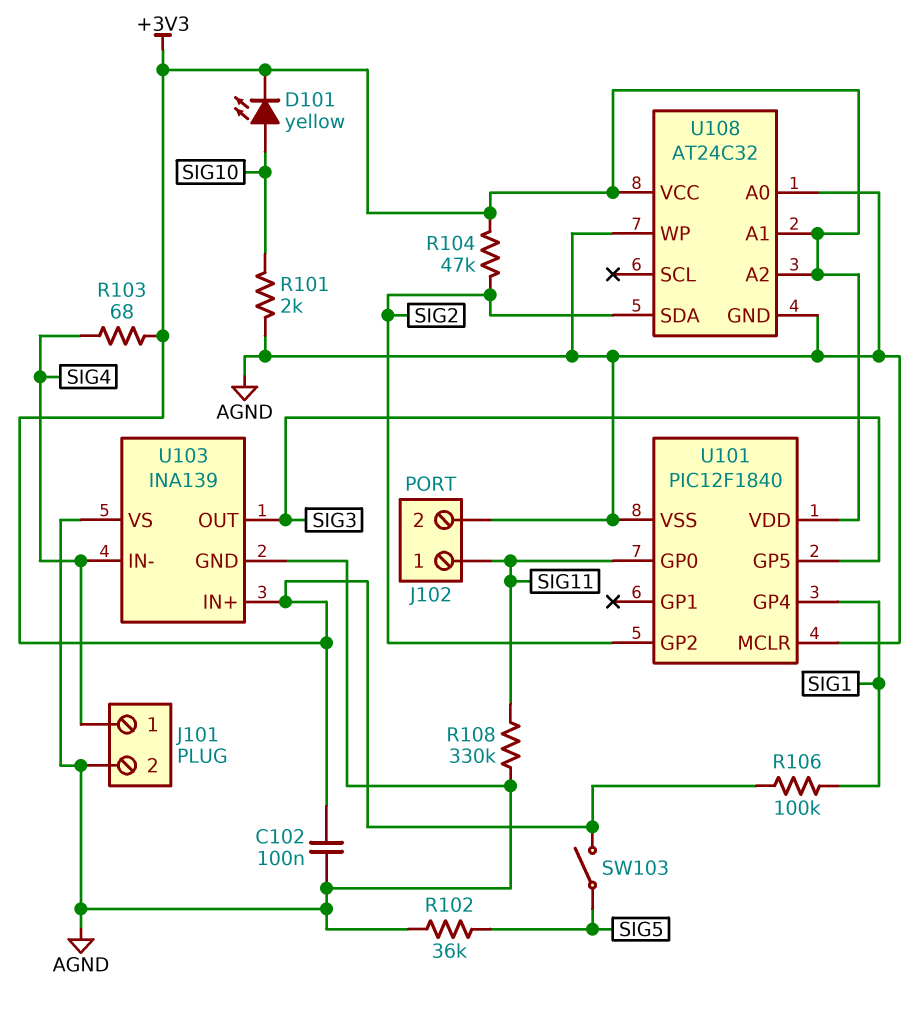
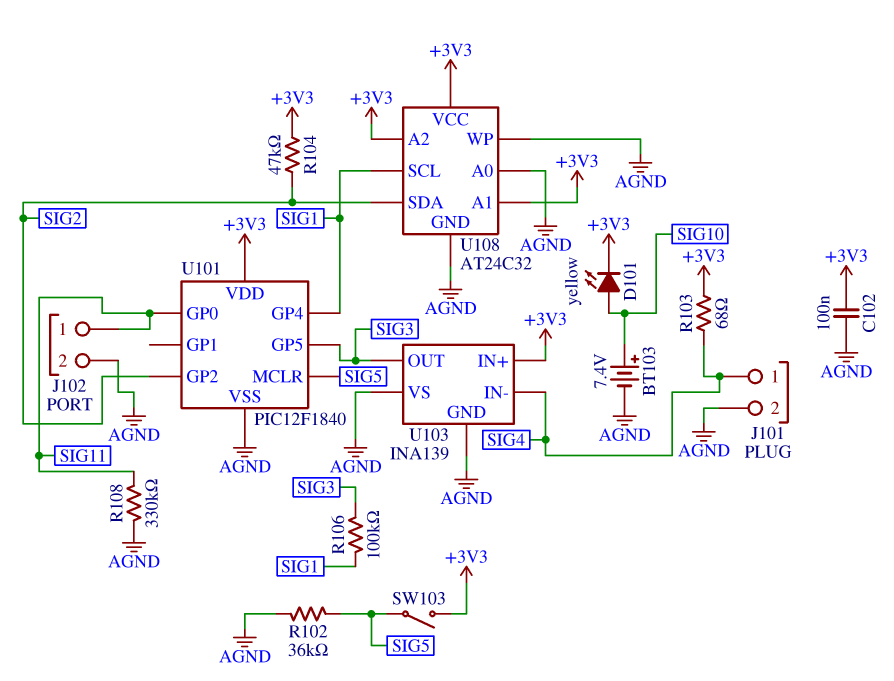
BT103: none -> 7.4V (plus SIG10, minus AGND)
R101: 2k (AGND, SIG10) -> none
R106: 100k (+3V3, SIG1) -> 100k (SIG1, SIG3)
U101 pin MCLR: AGND -> SIG5
U108 pin SCL: none -> SIG1

